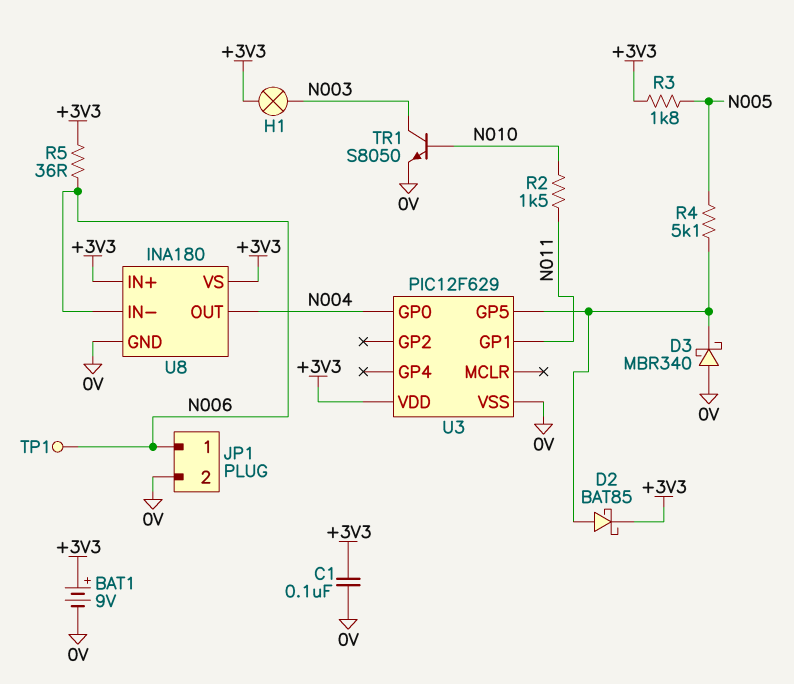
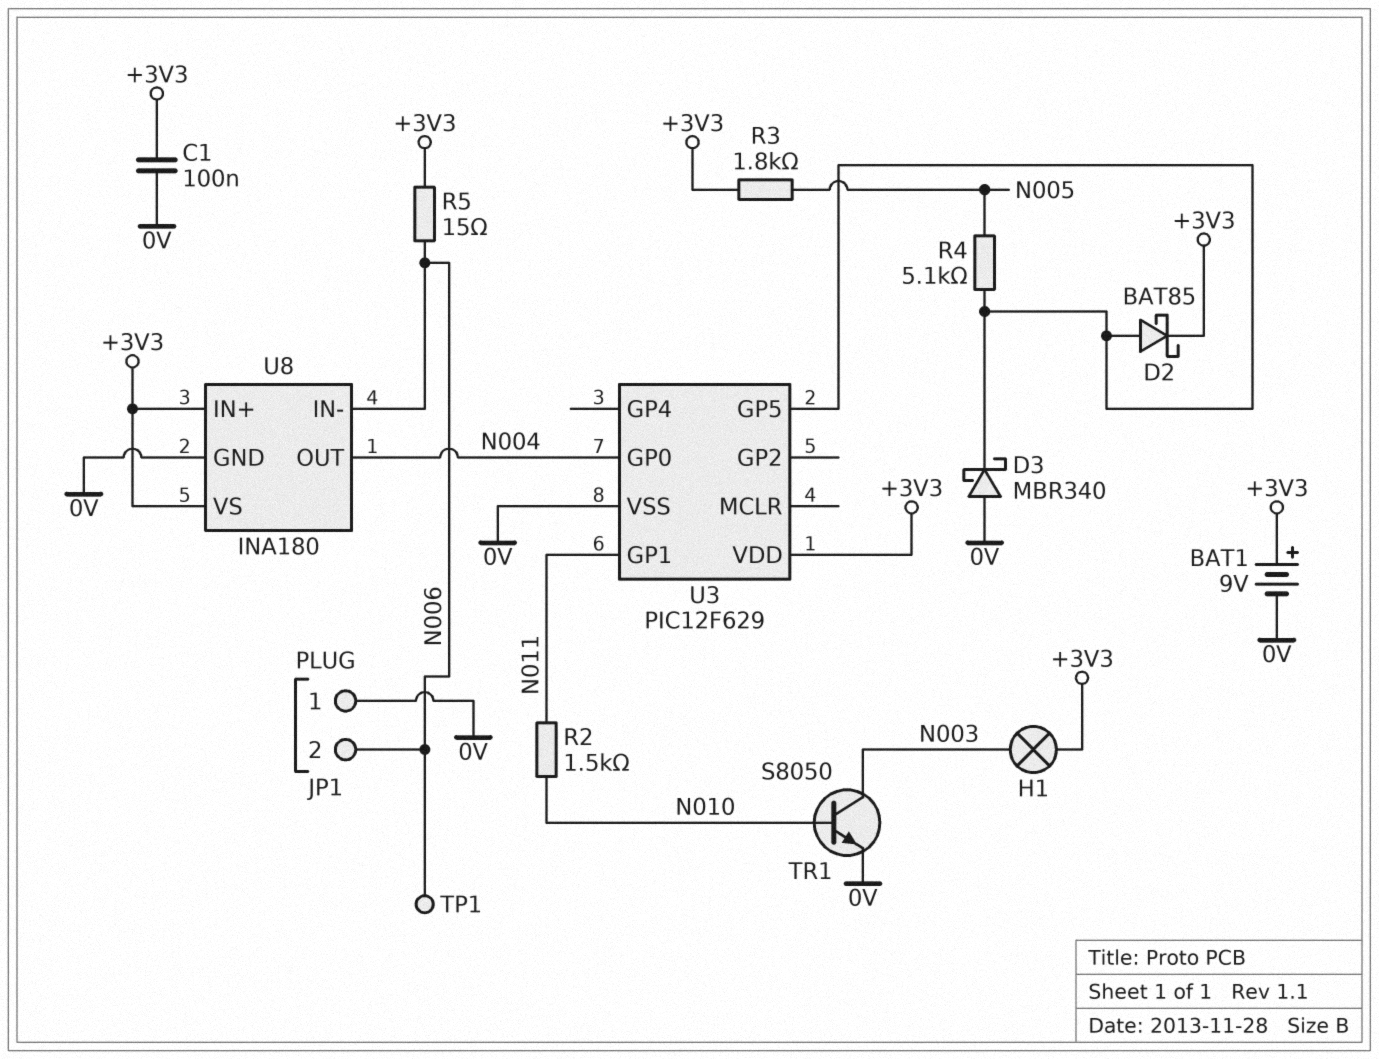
JP1 pin 1: N006 -> 0V
JP1 pin 2: 0V -> N006
R5: 36 (+3V3, N006) -> 15 (+3V3, N006)

